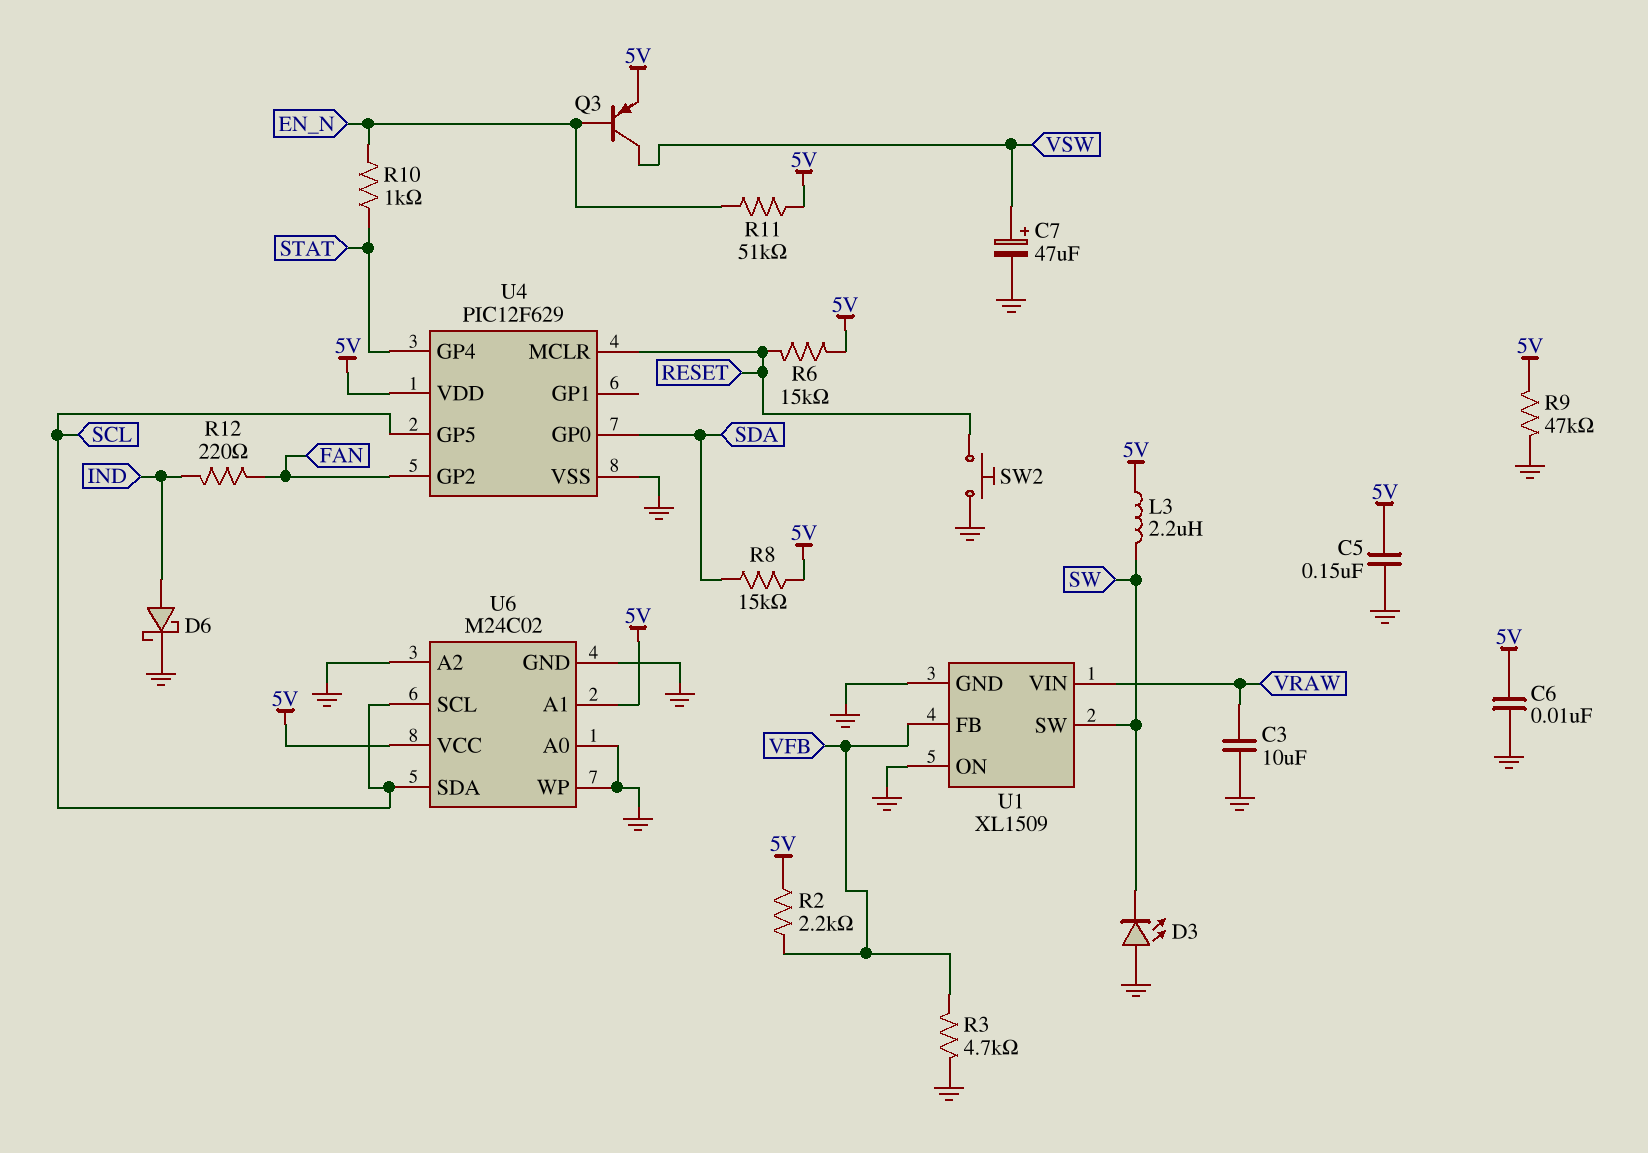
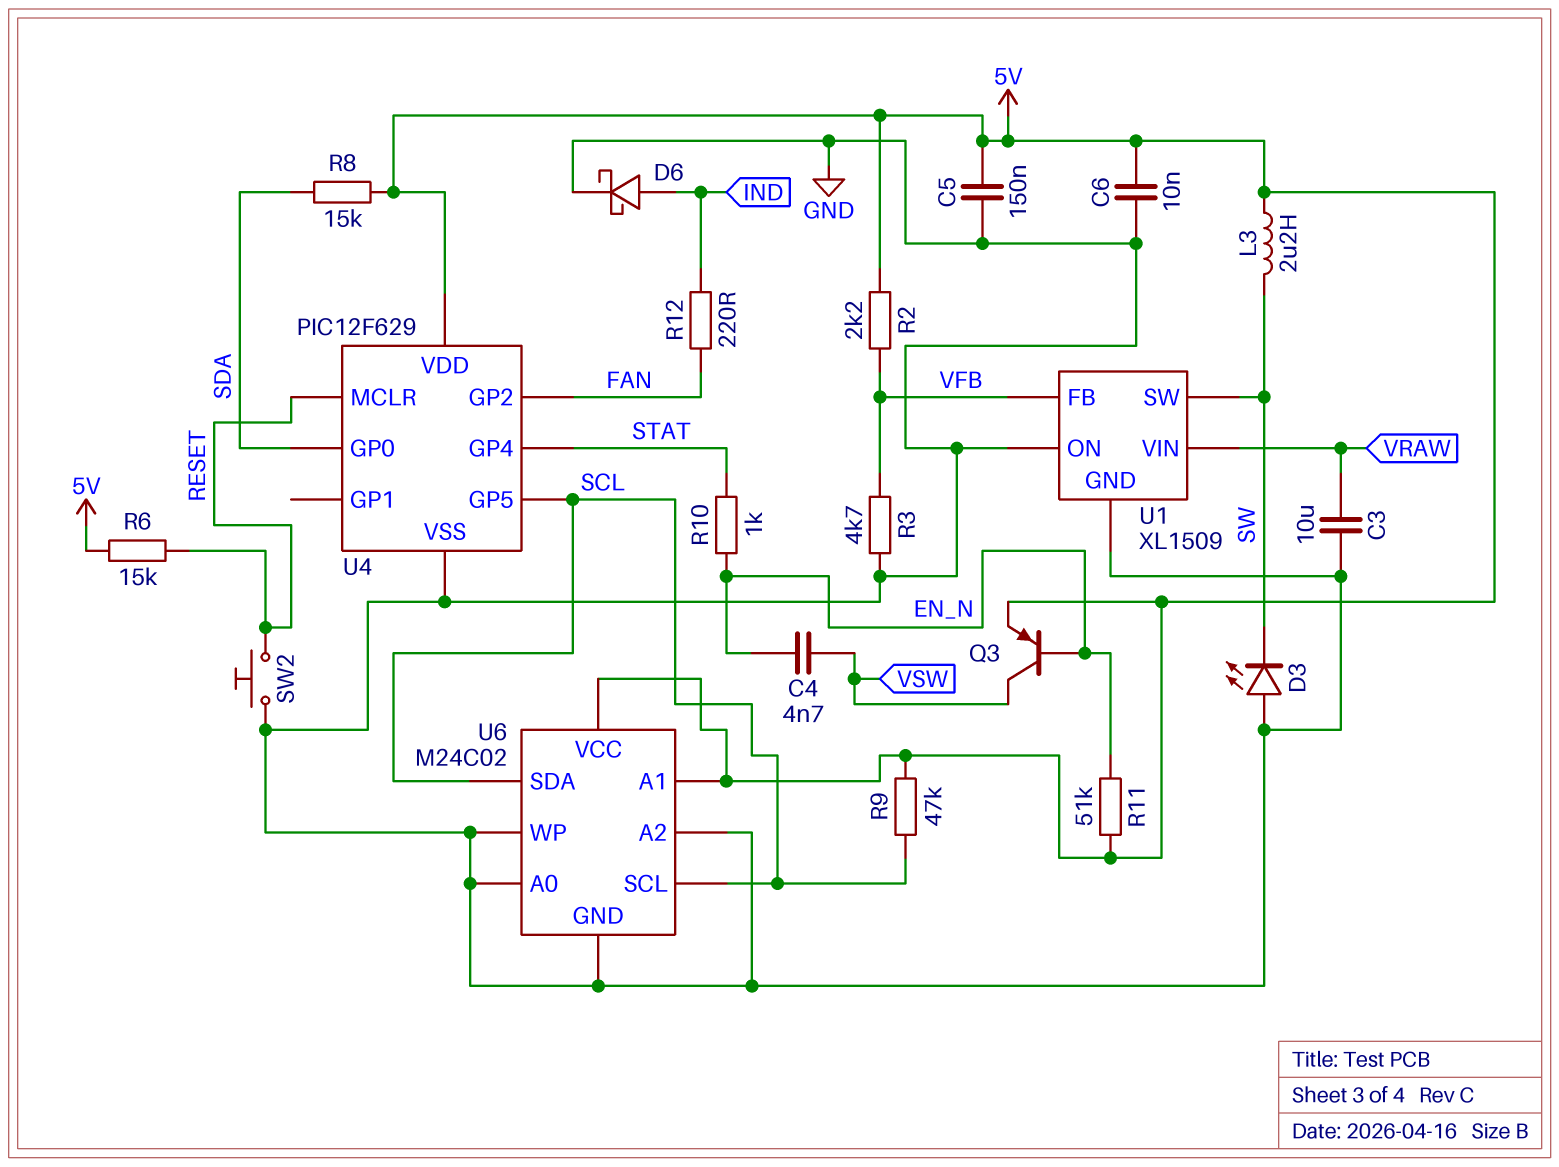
C4: none -> 4.7nF (EN_N, VSW)
C7: 47uF (plus VSW, minus GND) -> none
R9: 47k (5V, GND) -> 47k (5V, SCL)

